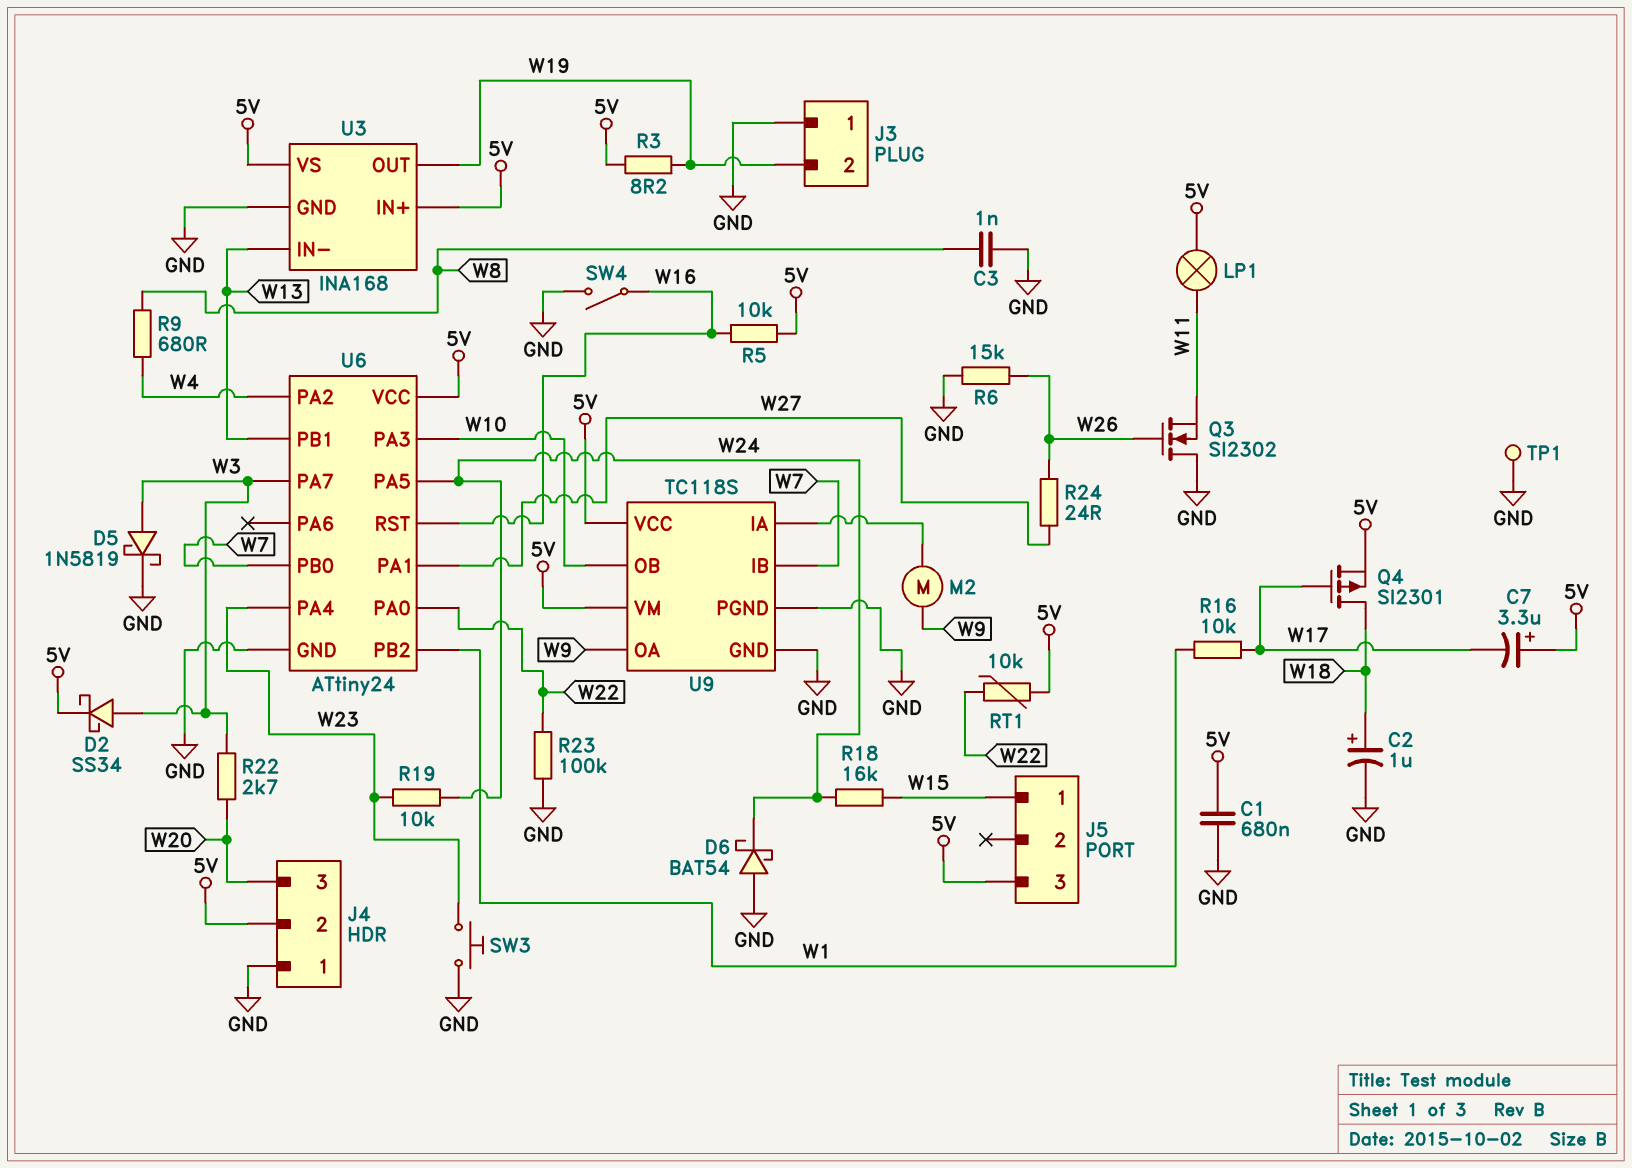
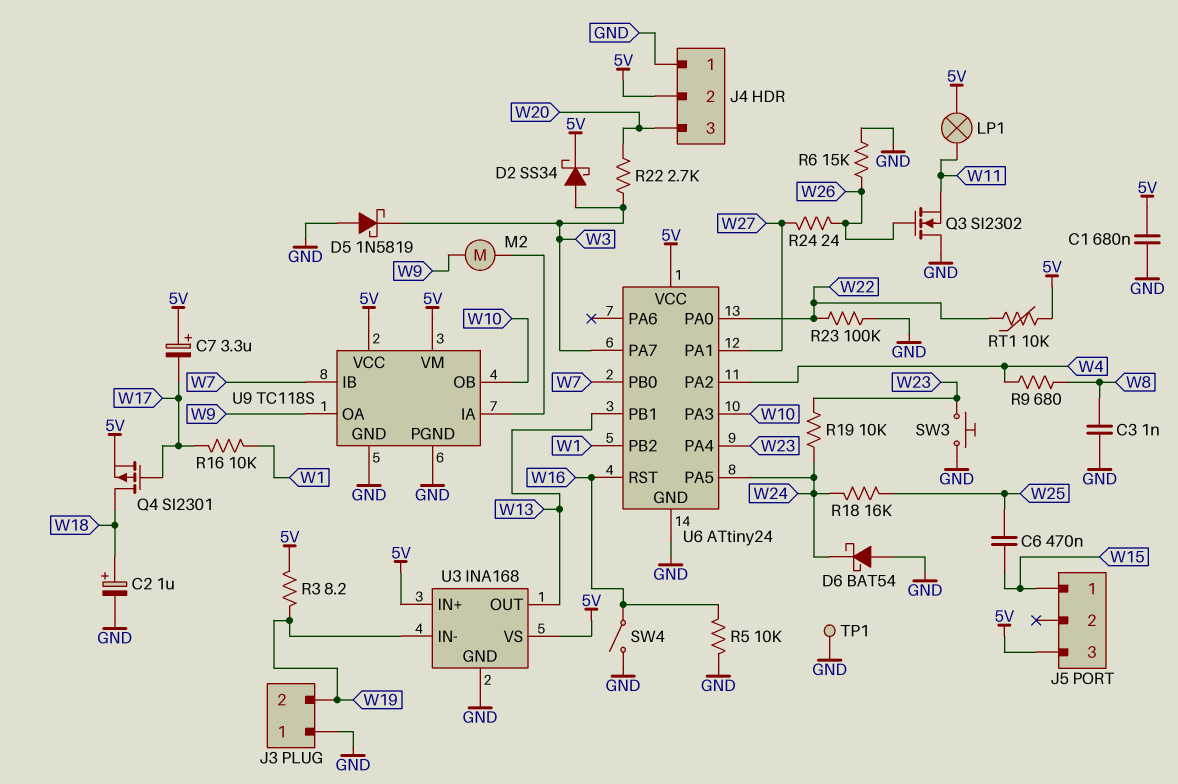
C6: none -> 470nF (W15, W25)
D5: schottky 1N5819 (A W3, K GND) -> schottky 1N5819 (A GND, K W3)
R5: 10k (5V, W16) -> 10k (GND, W16)
R18: 16k (W15, W24) -> 16k (W24, W25)
U3 pin IN-: W13 -> W19
U3 pin OUT: W19 -> W13

